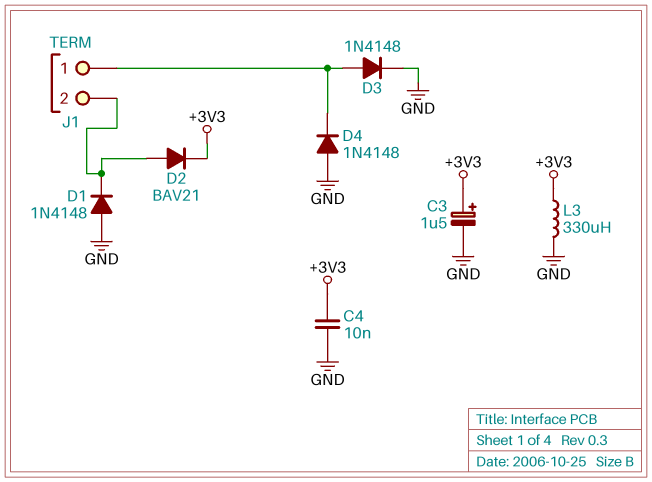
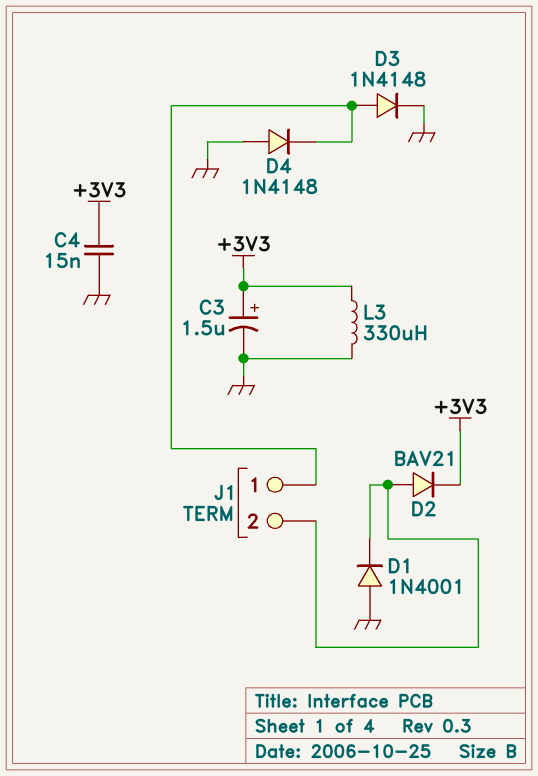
C4: 10nF (+3V3, GND) -> 15nF (+3V3, GND)
D1: diode 1N4148 (A GND, K J1/2) -> diode 1N4001 (A GND, K J1/2)

